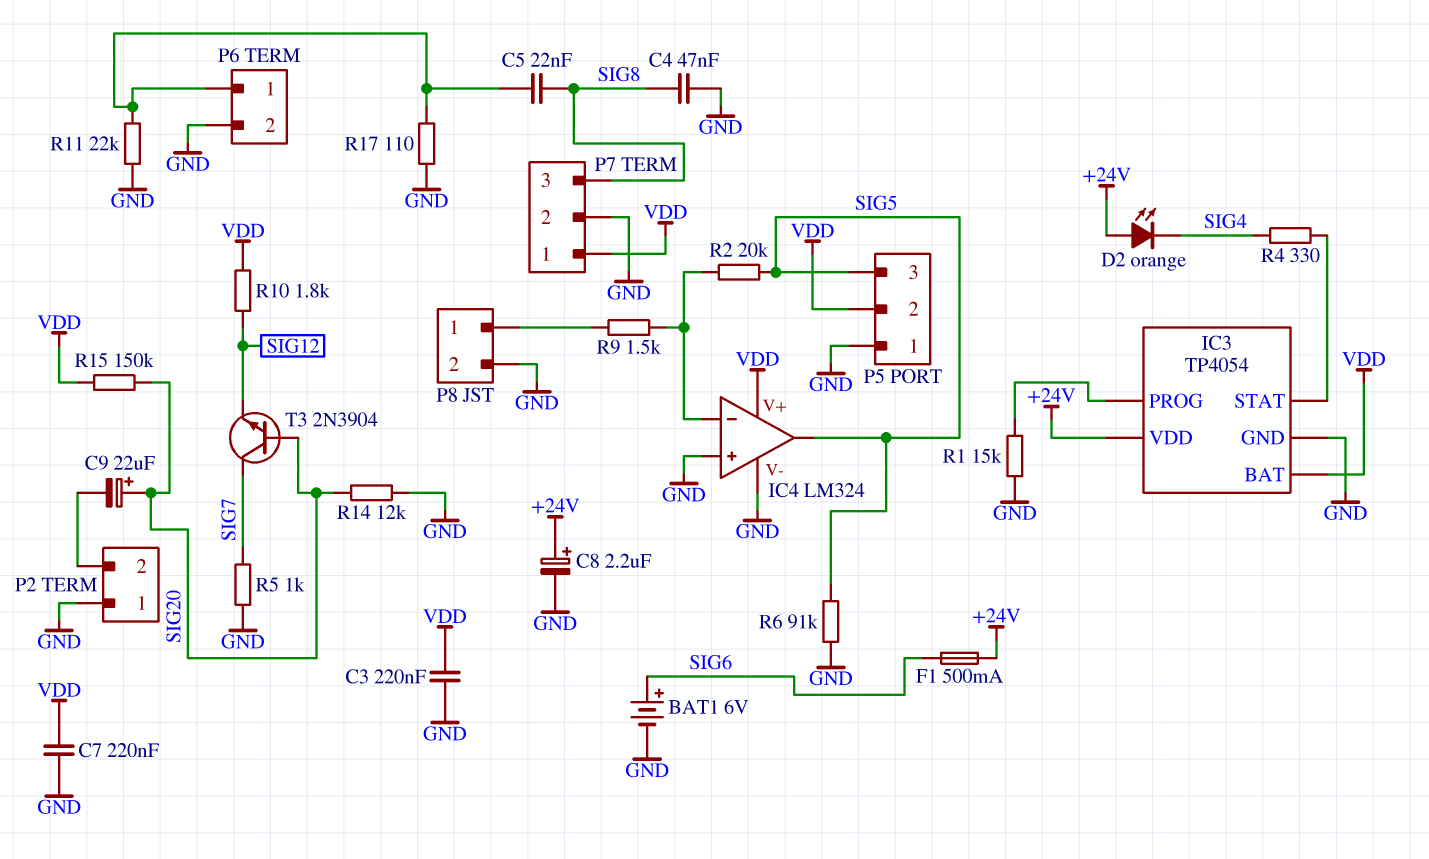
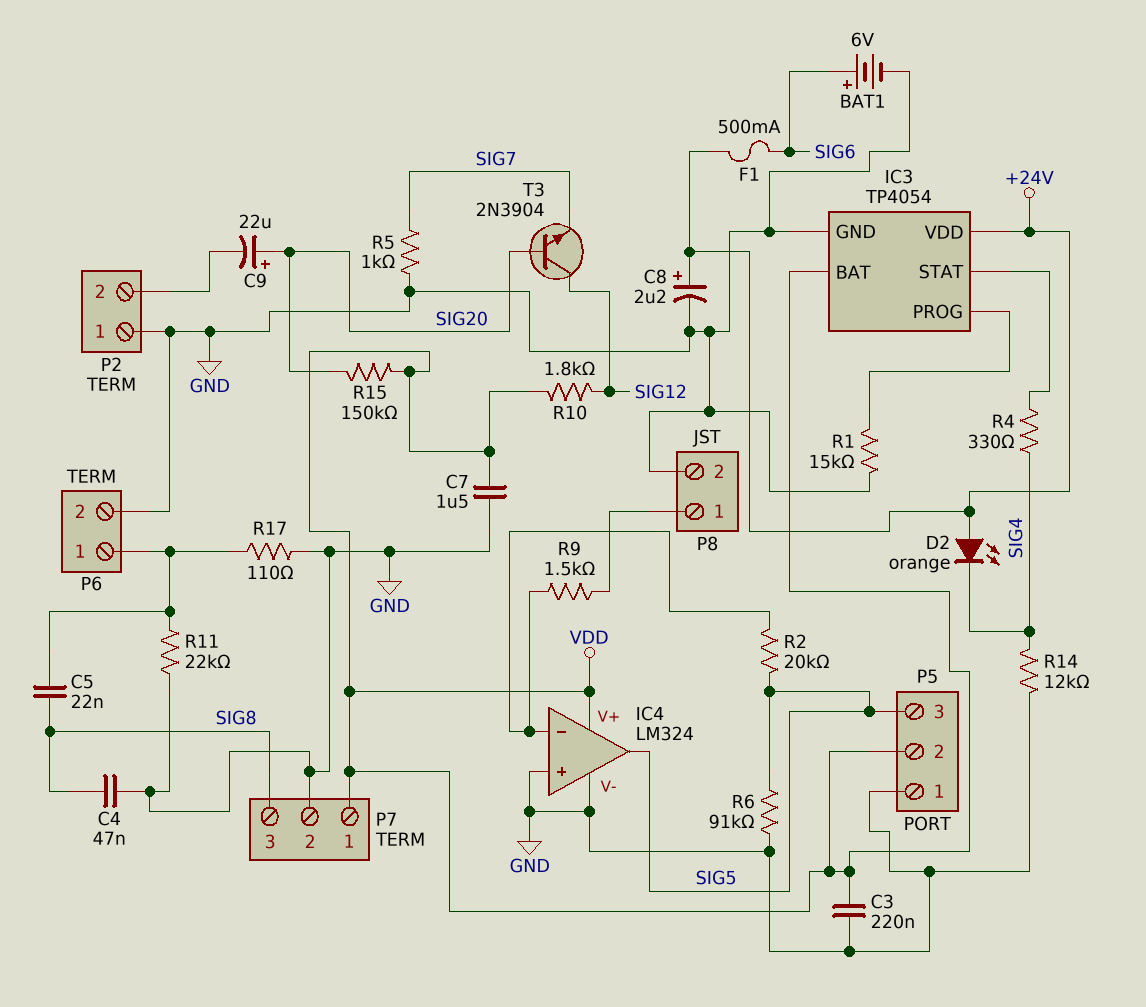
C7: 220nF (GND, VDD) -> 1.5uF (GND, VDD)
R14: 12k (GND, SIG20) -> 12k (GND, SIG4)
T3: NPN 2N3904 (B SIG20, C SIG7, E SIG12) -> NPN 2N3904 (B SIG20, C SIG12, E SIG7)

